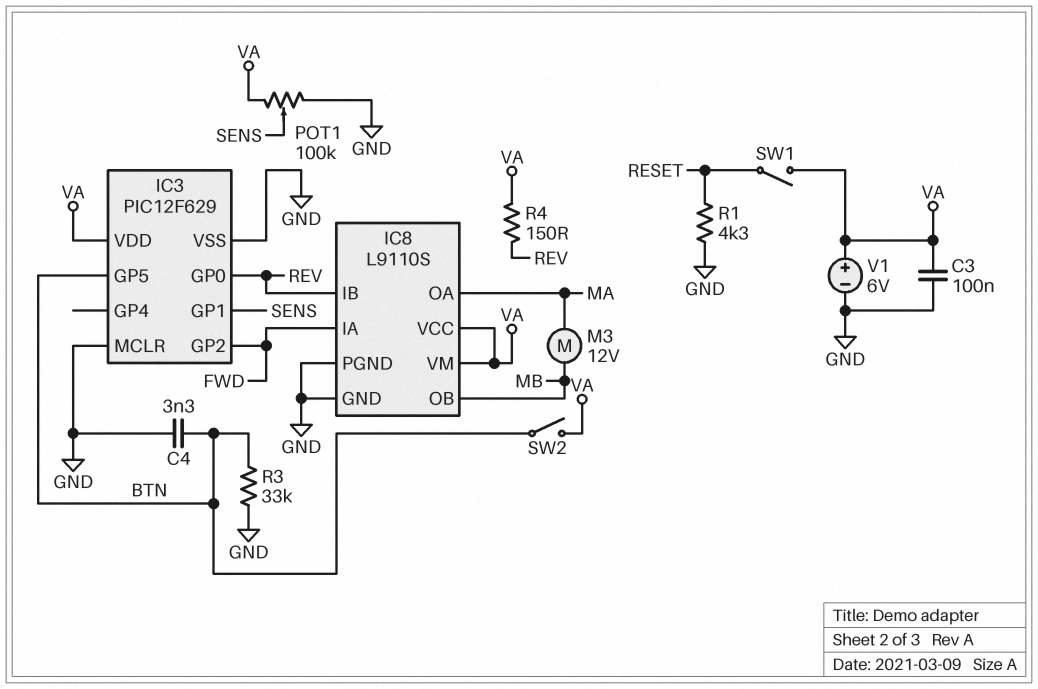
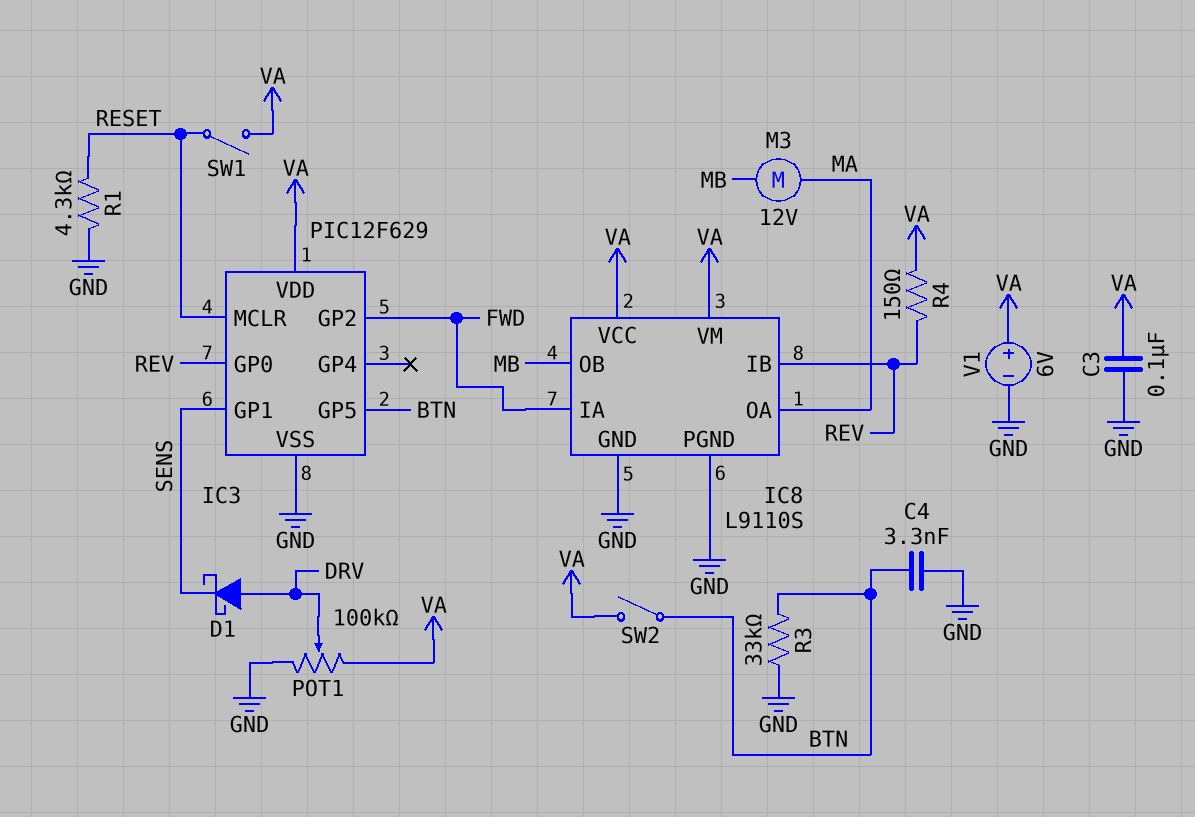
D1: none -> schottky (A DRV, K SENS)
IC3 pin MCLR: GND -> RESET
POT1: 100k (GND, VA, wiper SENS) -> 100k (GND, VA, wiper DRV)

